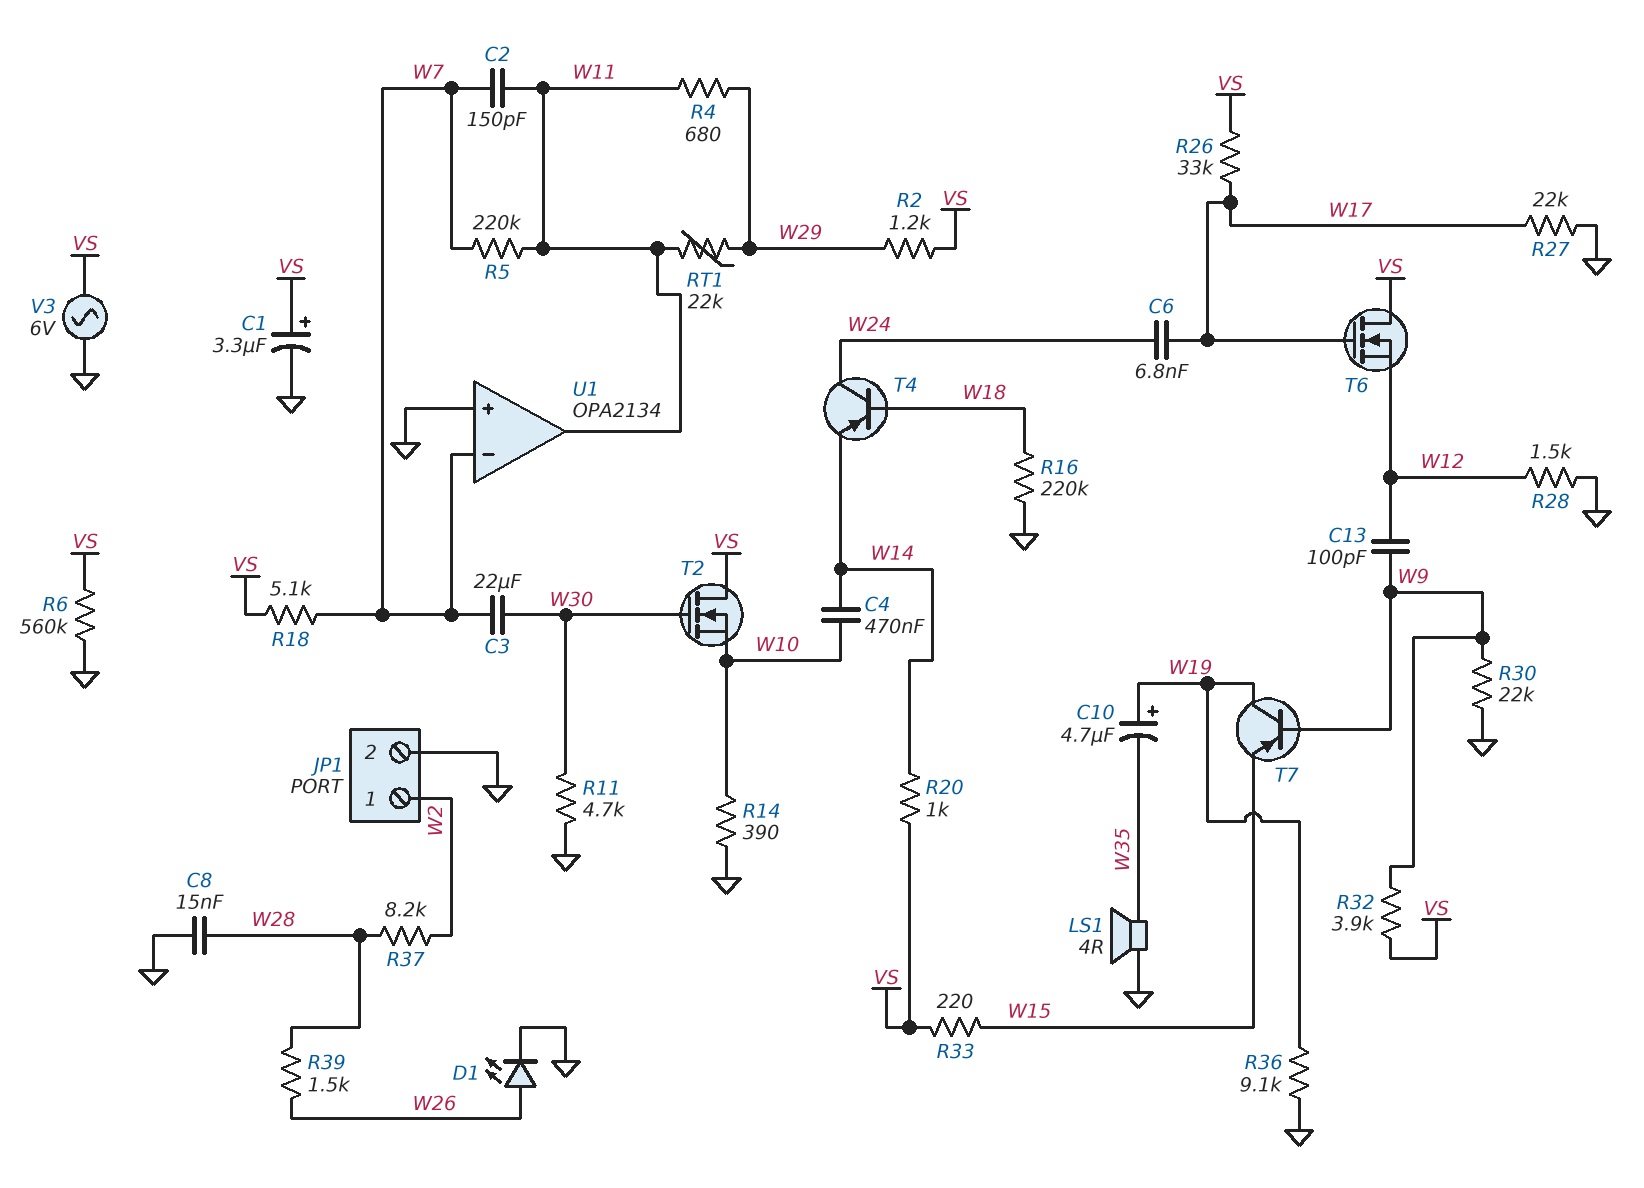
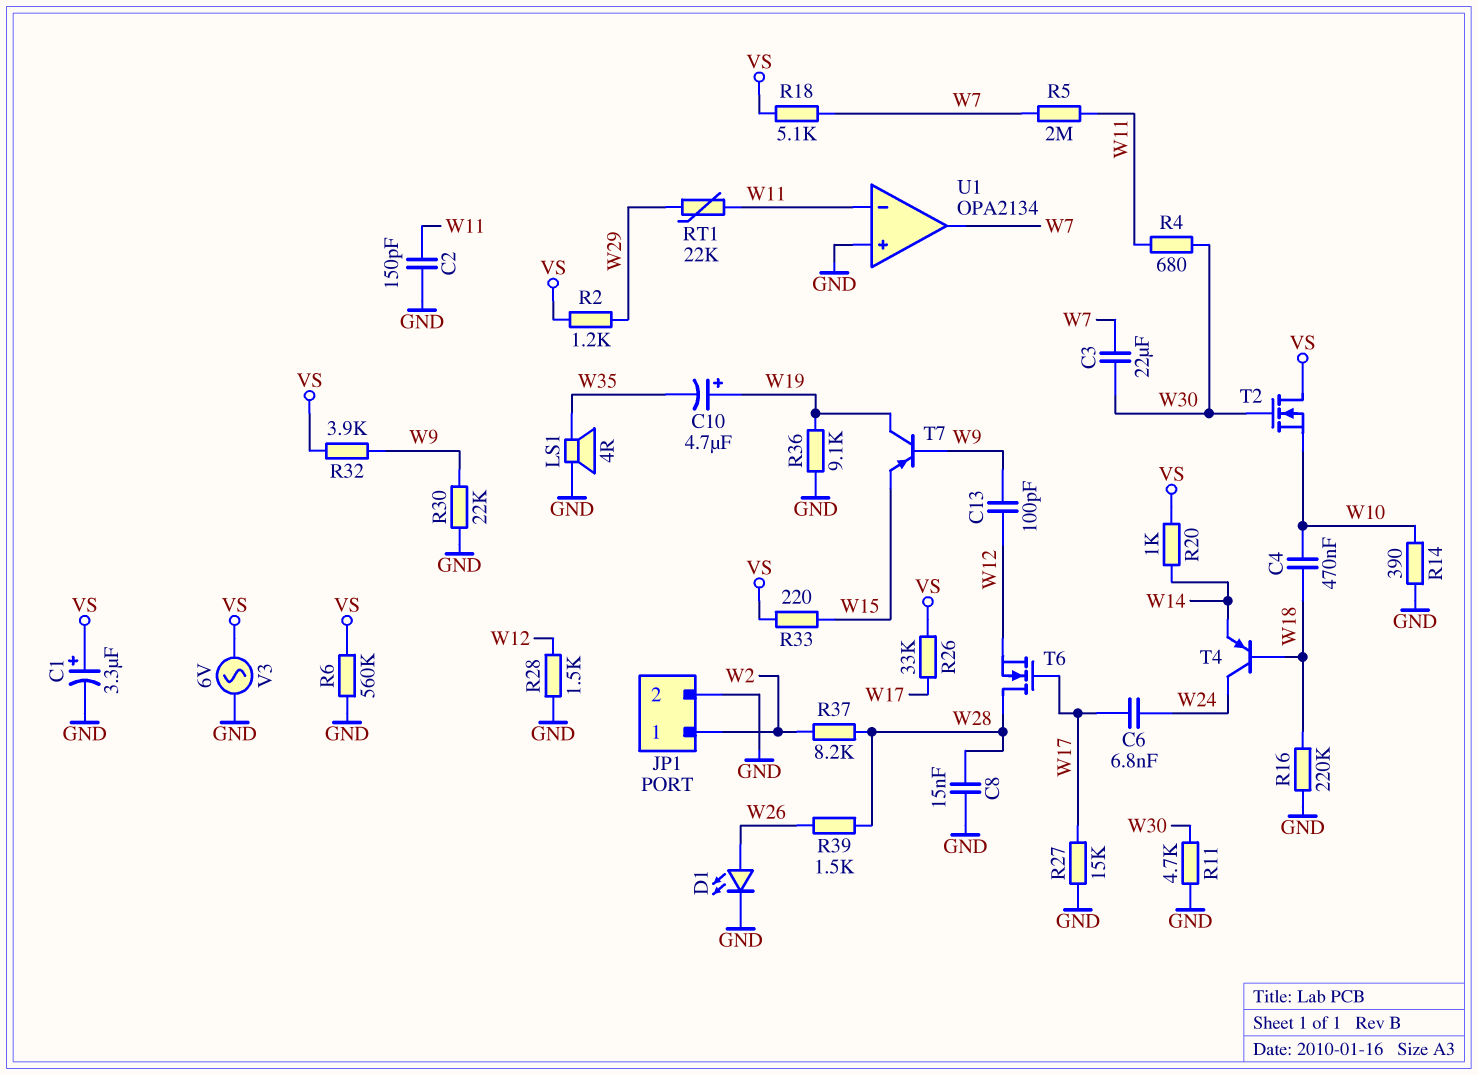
C2: 150pF (W7, W11) -> 150pF (GND, W11)
C4: 470nF (W10, W14) -> 470nF (W10, W18)
R4: 680 (W11, W29) -> 680 (W11, W30)
R5: 220k (W7, W11) -> 2M (W7, W11)
R27: 22k (GND, W17) -> 15k (GND, W17)
T6: NMOS (G W17, D VS, S W12) -> NMOS (G W17, D W28, S W12)
U1 pin in-: W7 -> W11
U1 pin out: W11 -> W7

